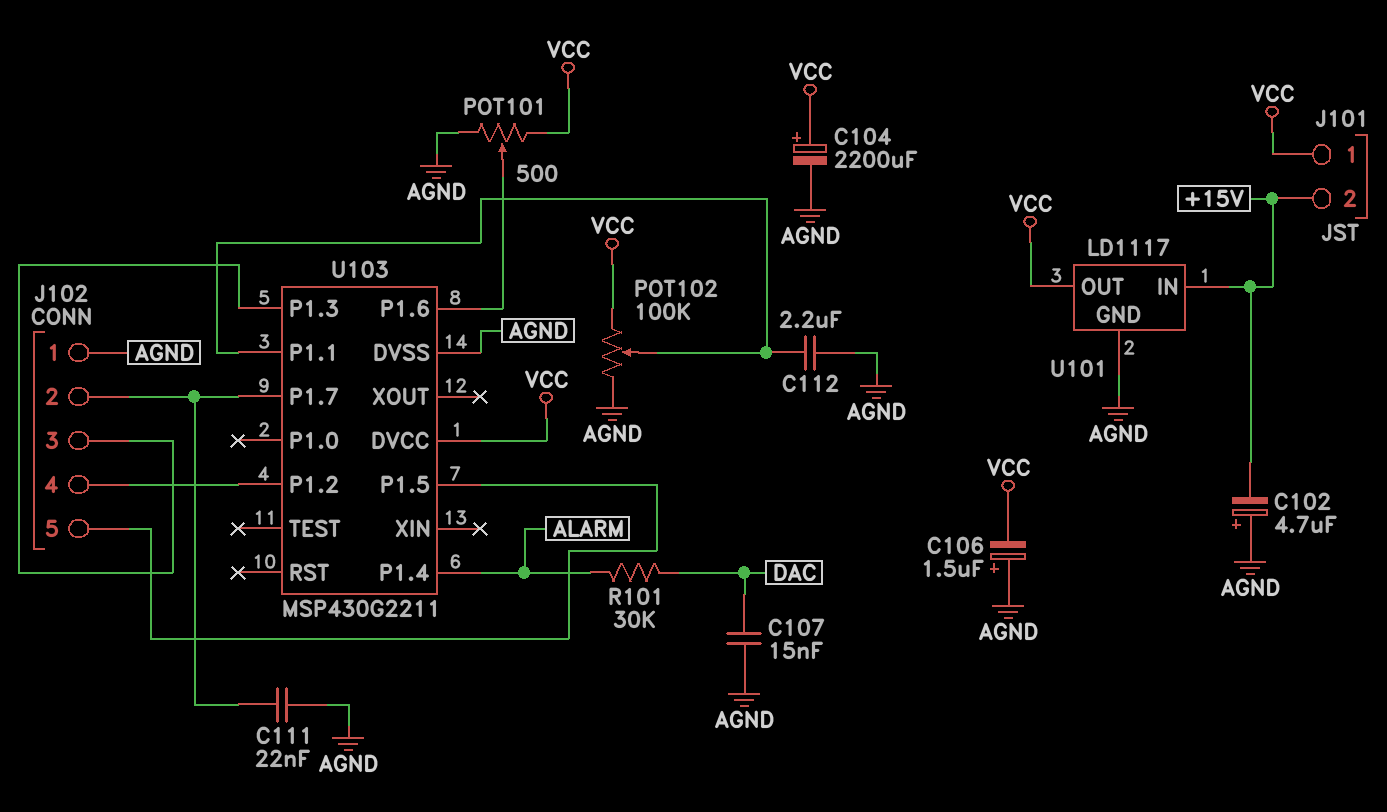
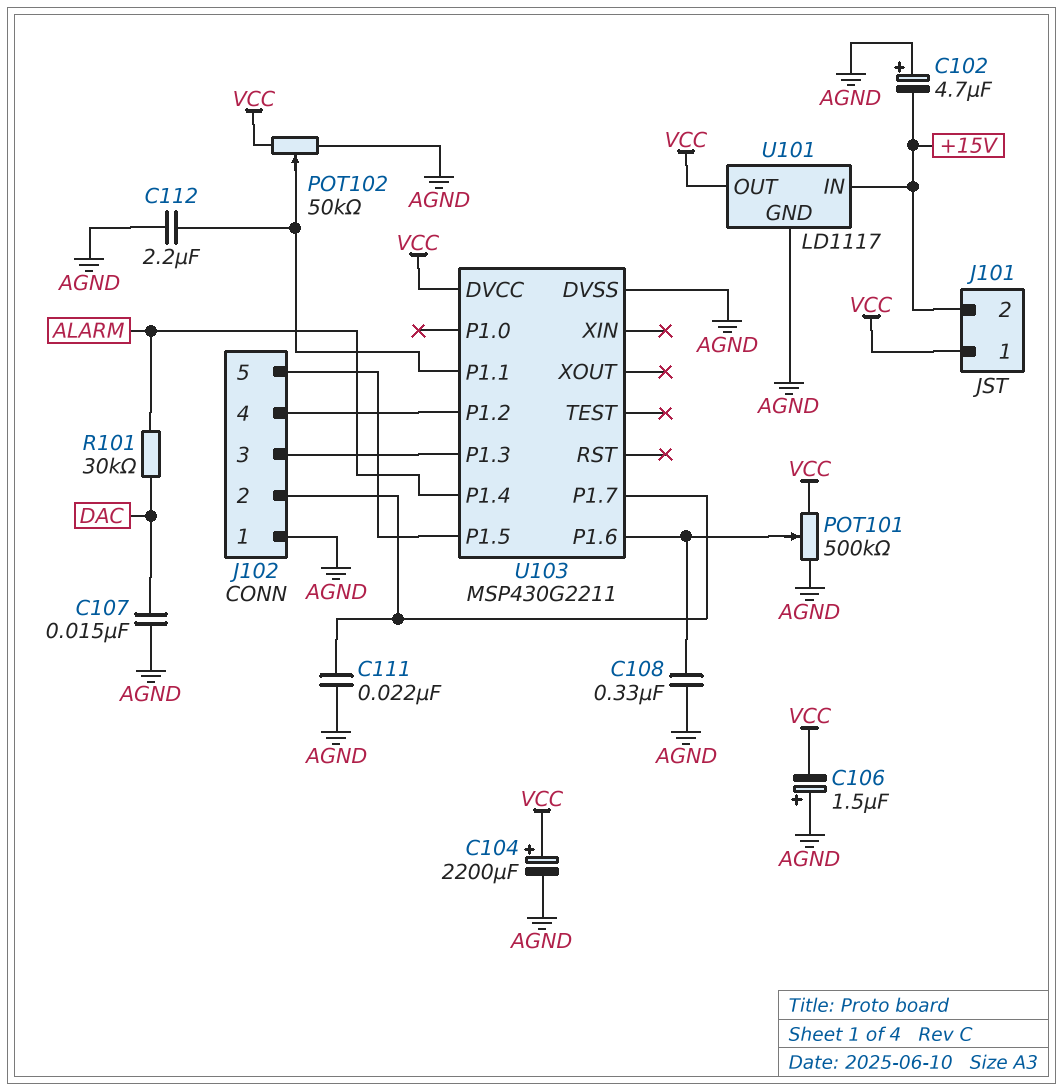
C108: none -> 330nF (AGND, U103/P1.6)
POT101: 500 (AGND, VCC, wiper U103/P1.6) -> 500k (AGND, VCC, wiper U103/P1.6)
POT102: 100k (AGND, VCC, wiper U103/P1.1) -> 50k (AGND, VCC, wiper U103/P1.1)

